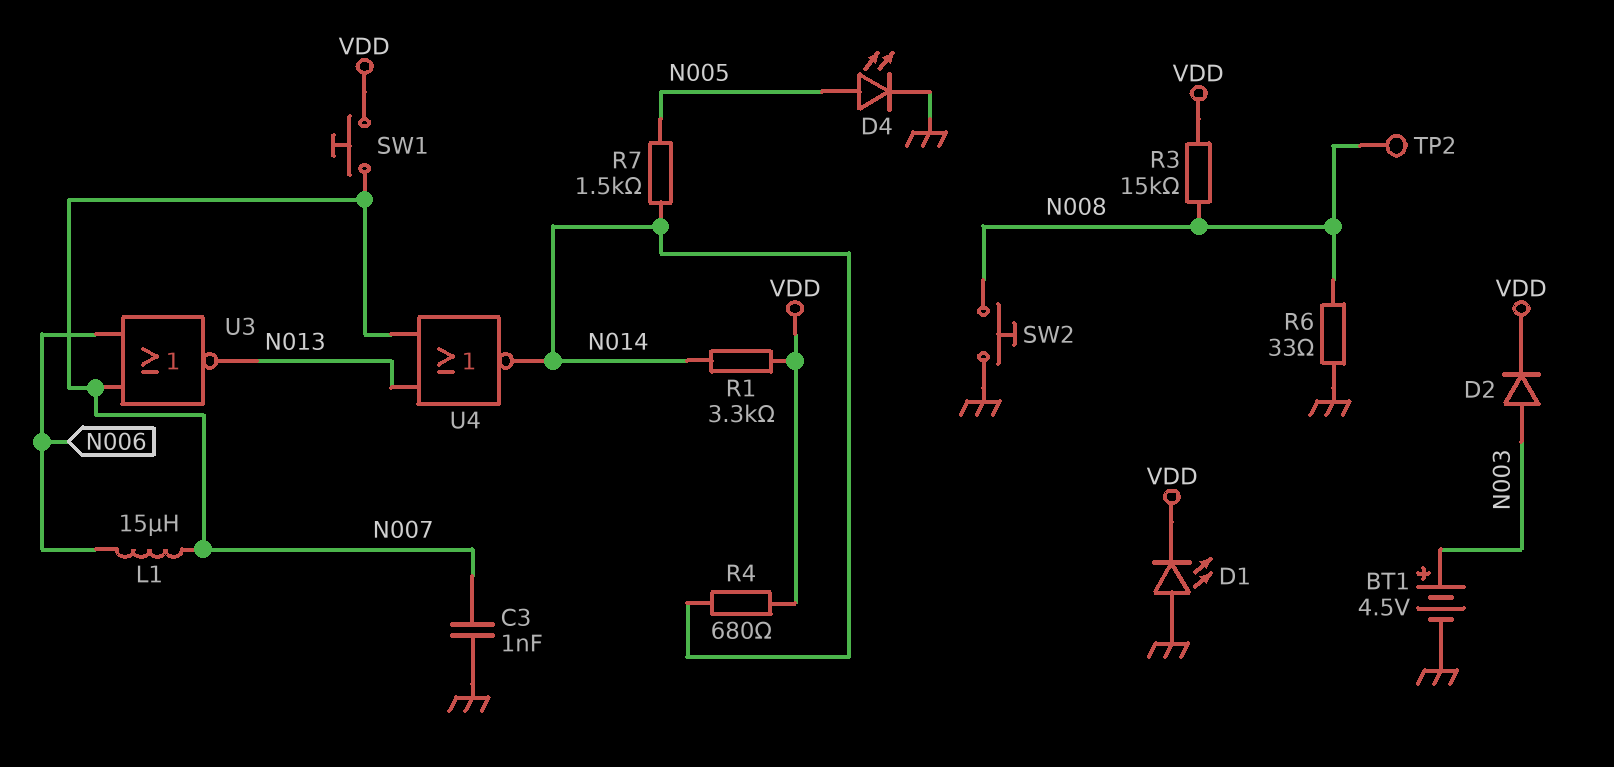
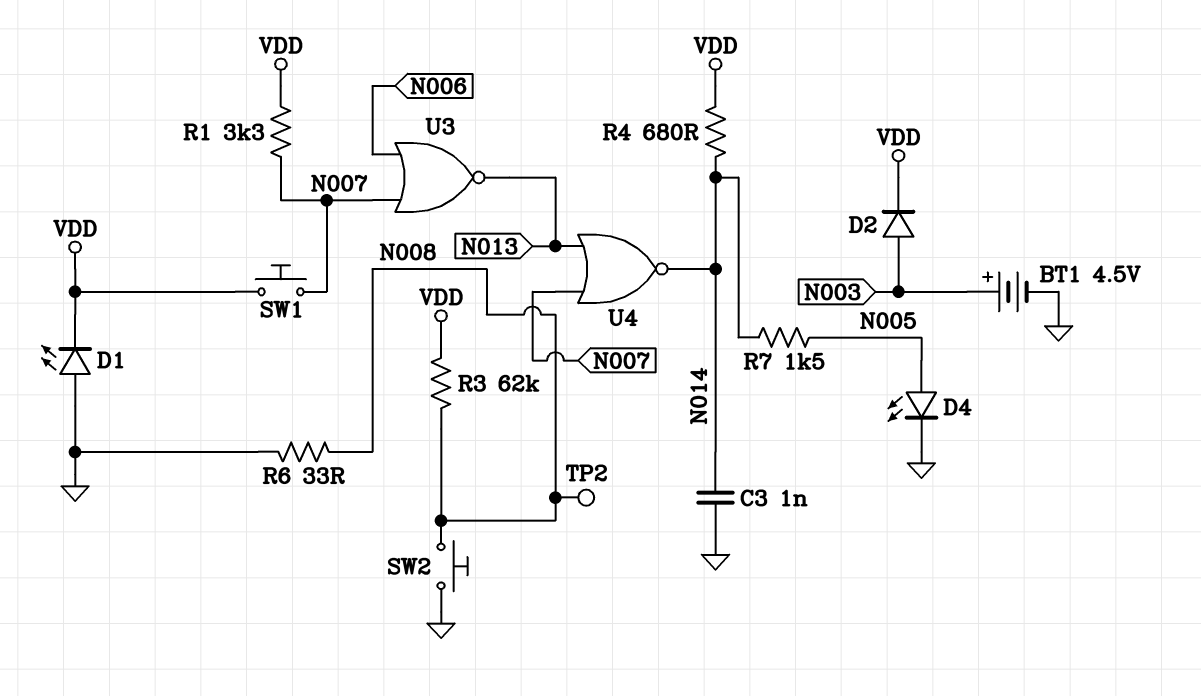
C3: 1nF (GND, N007) -> 1nF (GND, N014)
L1: 15uH (N006, N007) -> none
R1: 3.3k (N014, VDD) -> 3.3k (N007, VDD)
R3: 15k (N008, VDD) -> 62k (N008, VDD)

